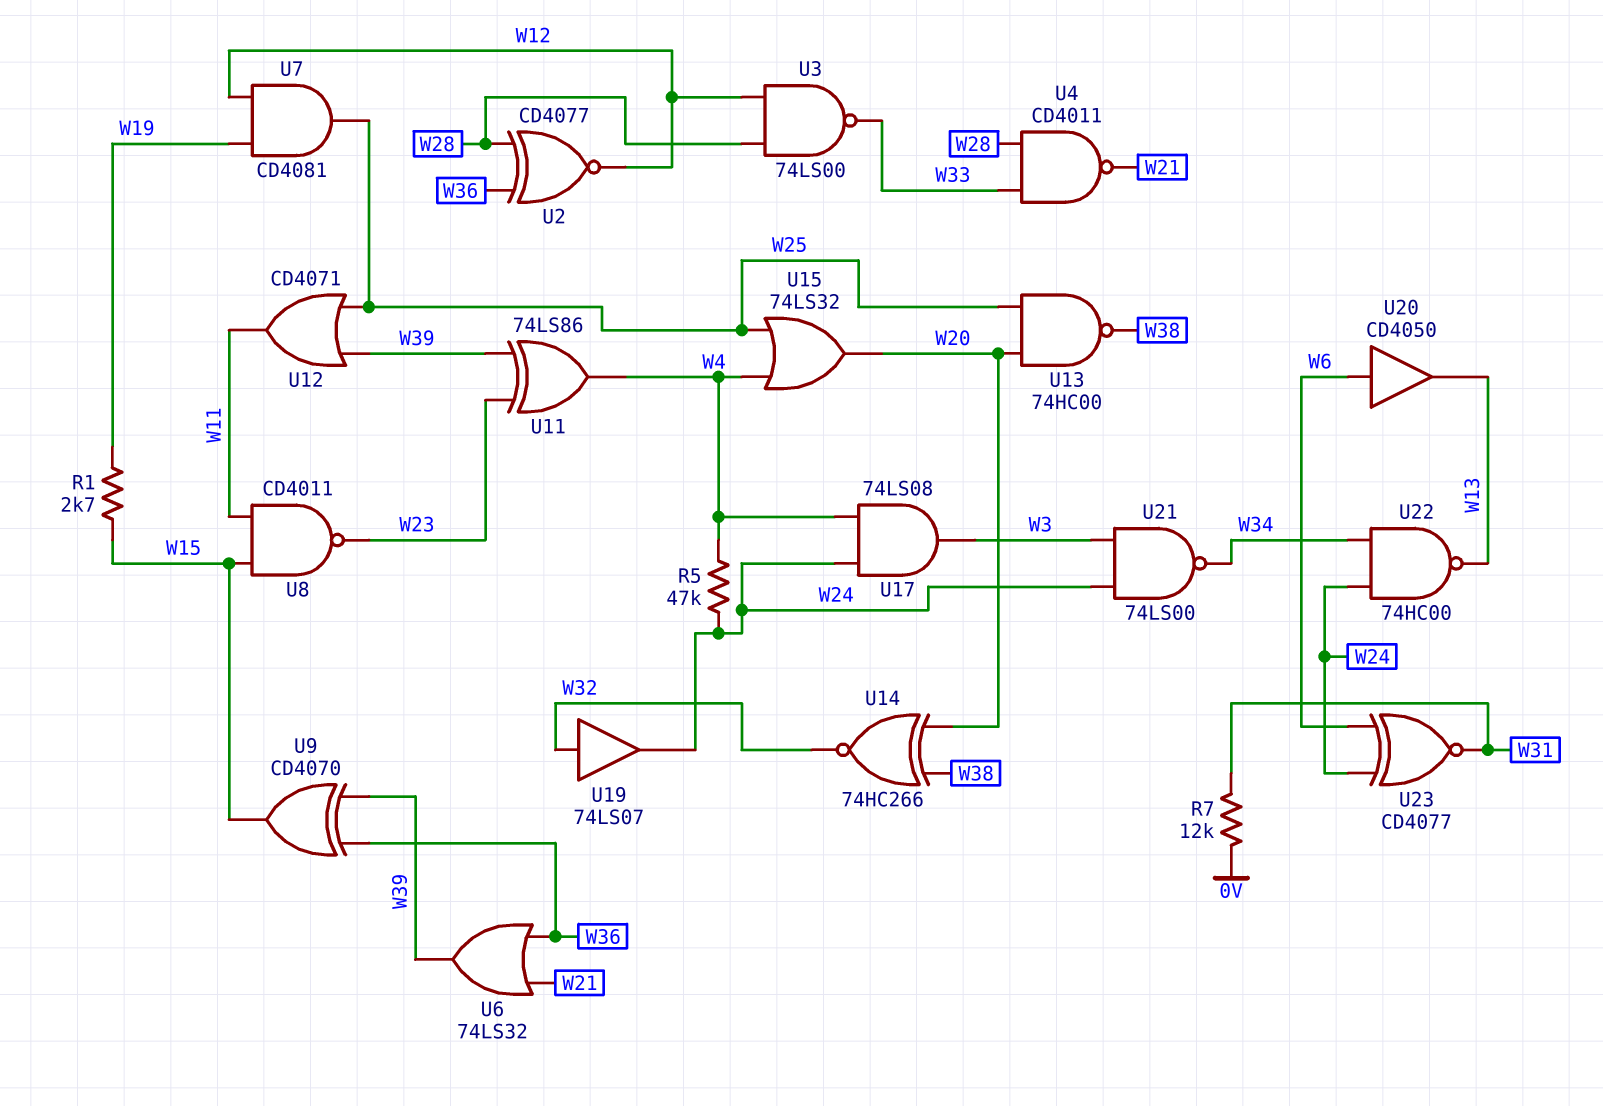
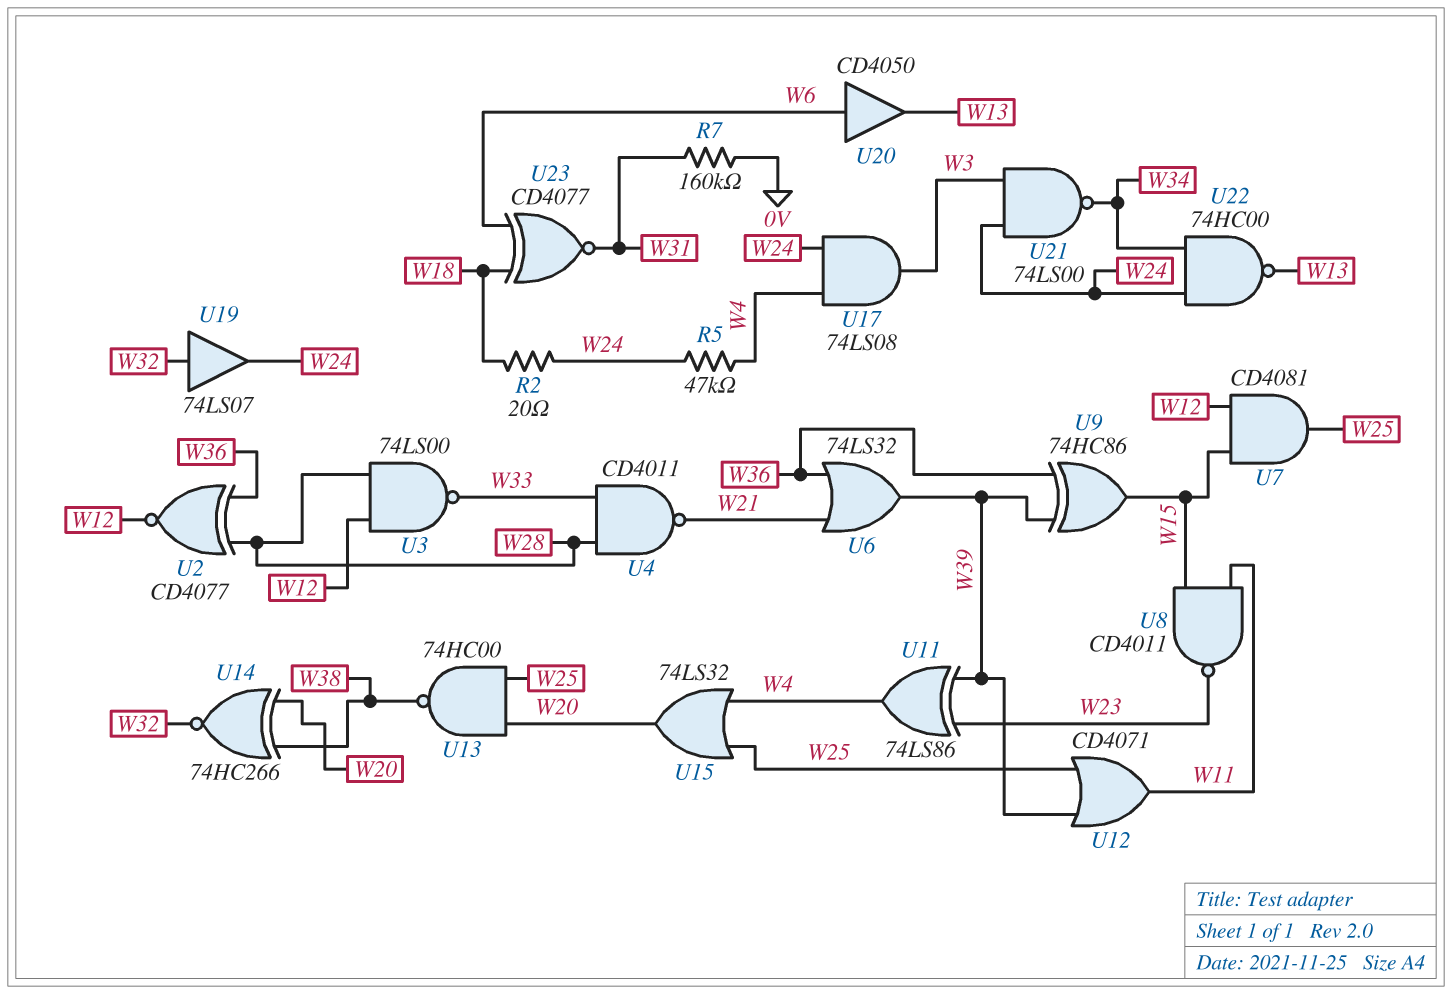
R1: 2.7k (W15, W19) -> none
R2: none -> 20 (W18, W24)
R7: 12k (0V, W31) -> 160k (0V, W31)
U7: AND CD4081 (in W12, in W19, out W25) -> AND CD4081 (in W12, in W15, out W25)
U9: XOR CD4070 (in W36, in W39, out W15) -> XOR 74HC86 (in W36, in W39, out W15)
U23: XNOR CD4077 (in W6, in W24, out W31) -> XNOR CD4077 (in W6, in W18, out W31)

